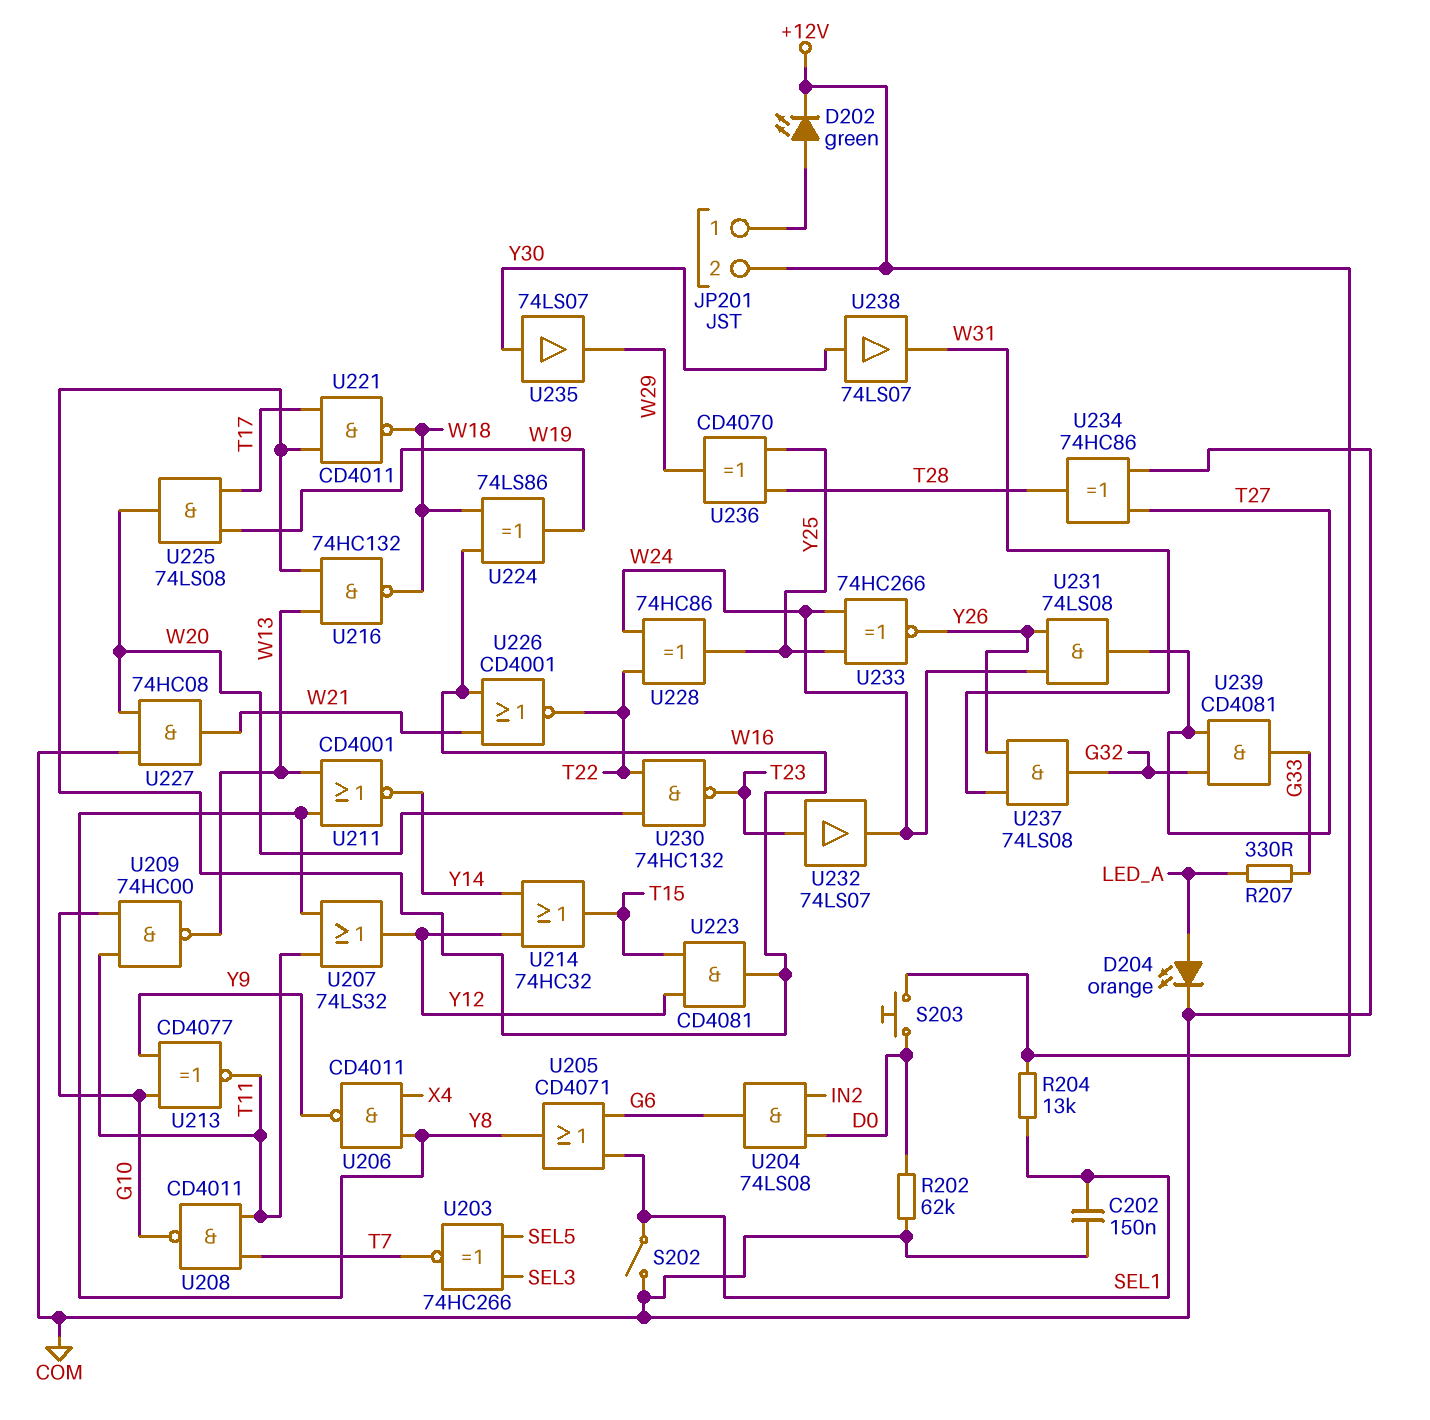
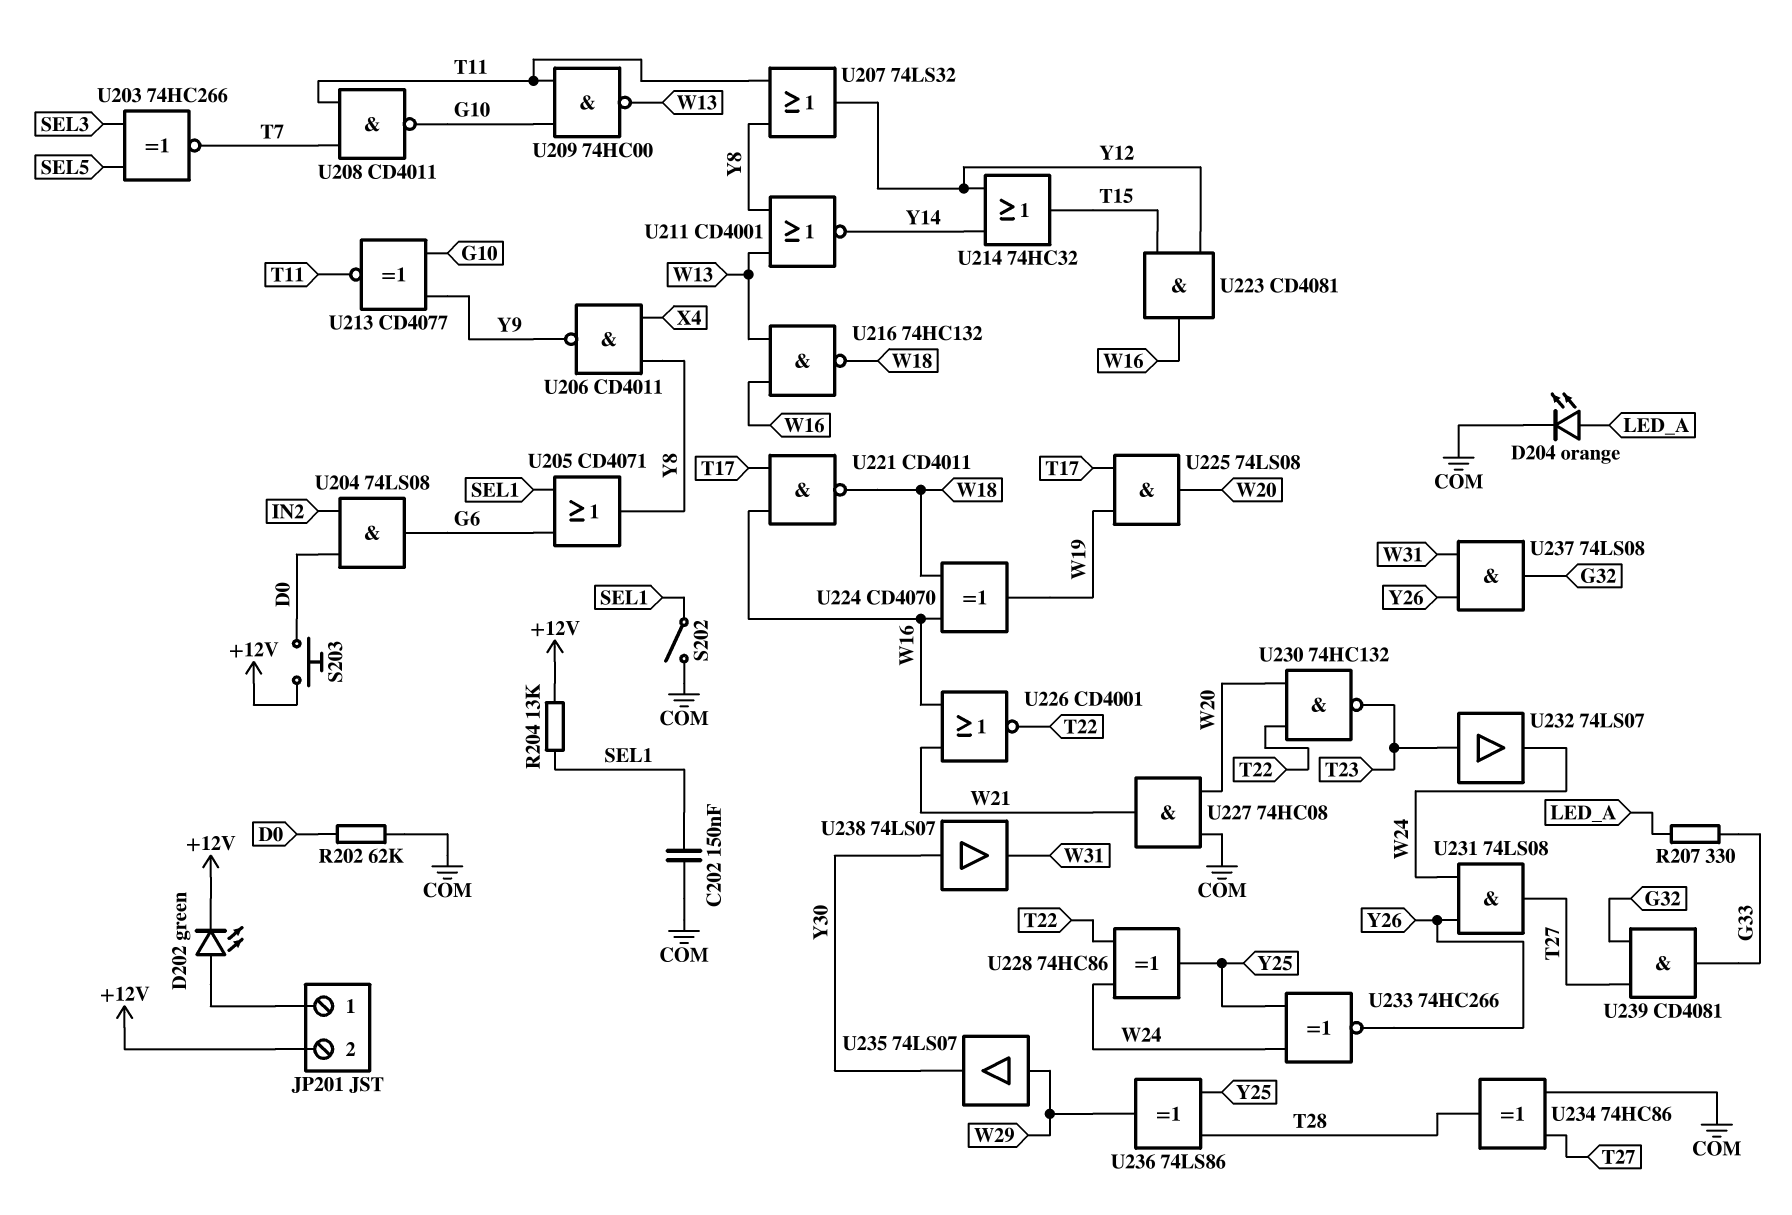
U224: XOR 74LS86 (in W16, in W18, out W19) -> XOR CD4070 (in W16, in W18, out W19)
U235: buffer 74LS07 (in Y30, out W29) -> buffer 74LS07 (in W29, out Y30)
U236: XOR CD4070 (in T28, in Y25, out W29) -> XOR 74LS86 (in T28, in Y25, out W29)

